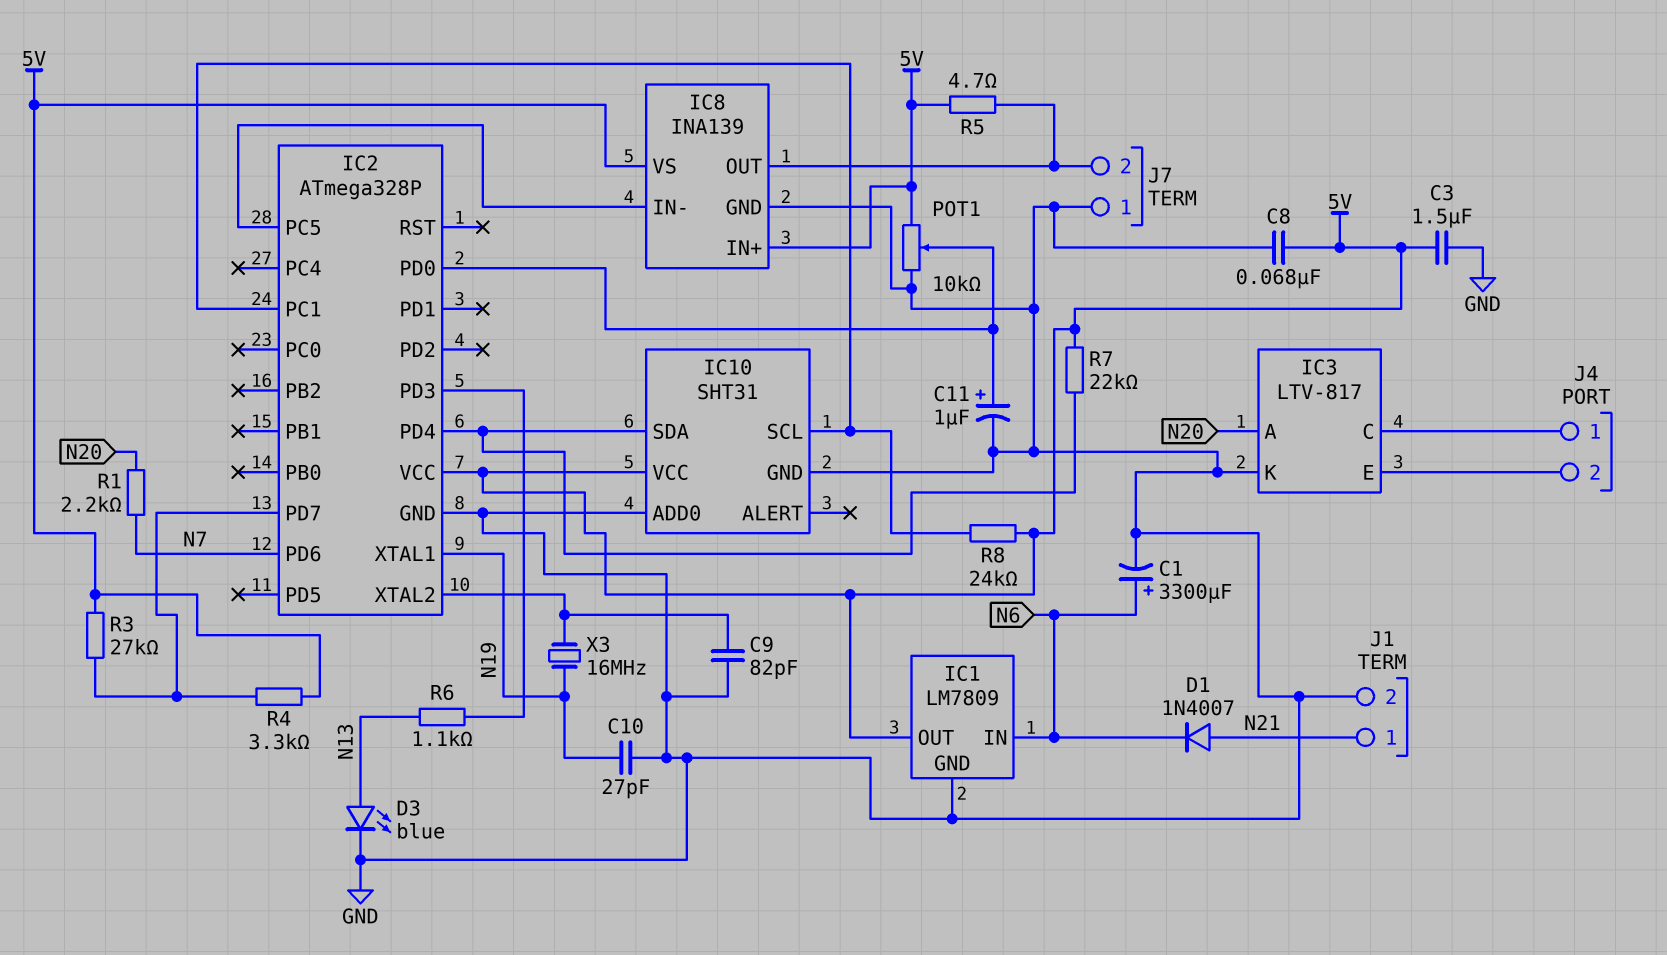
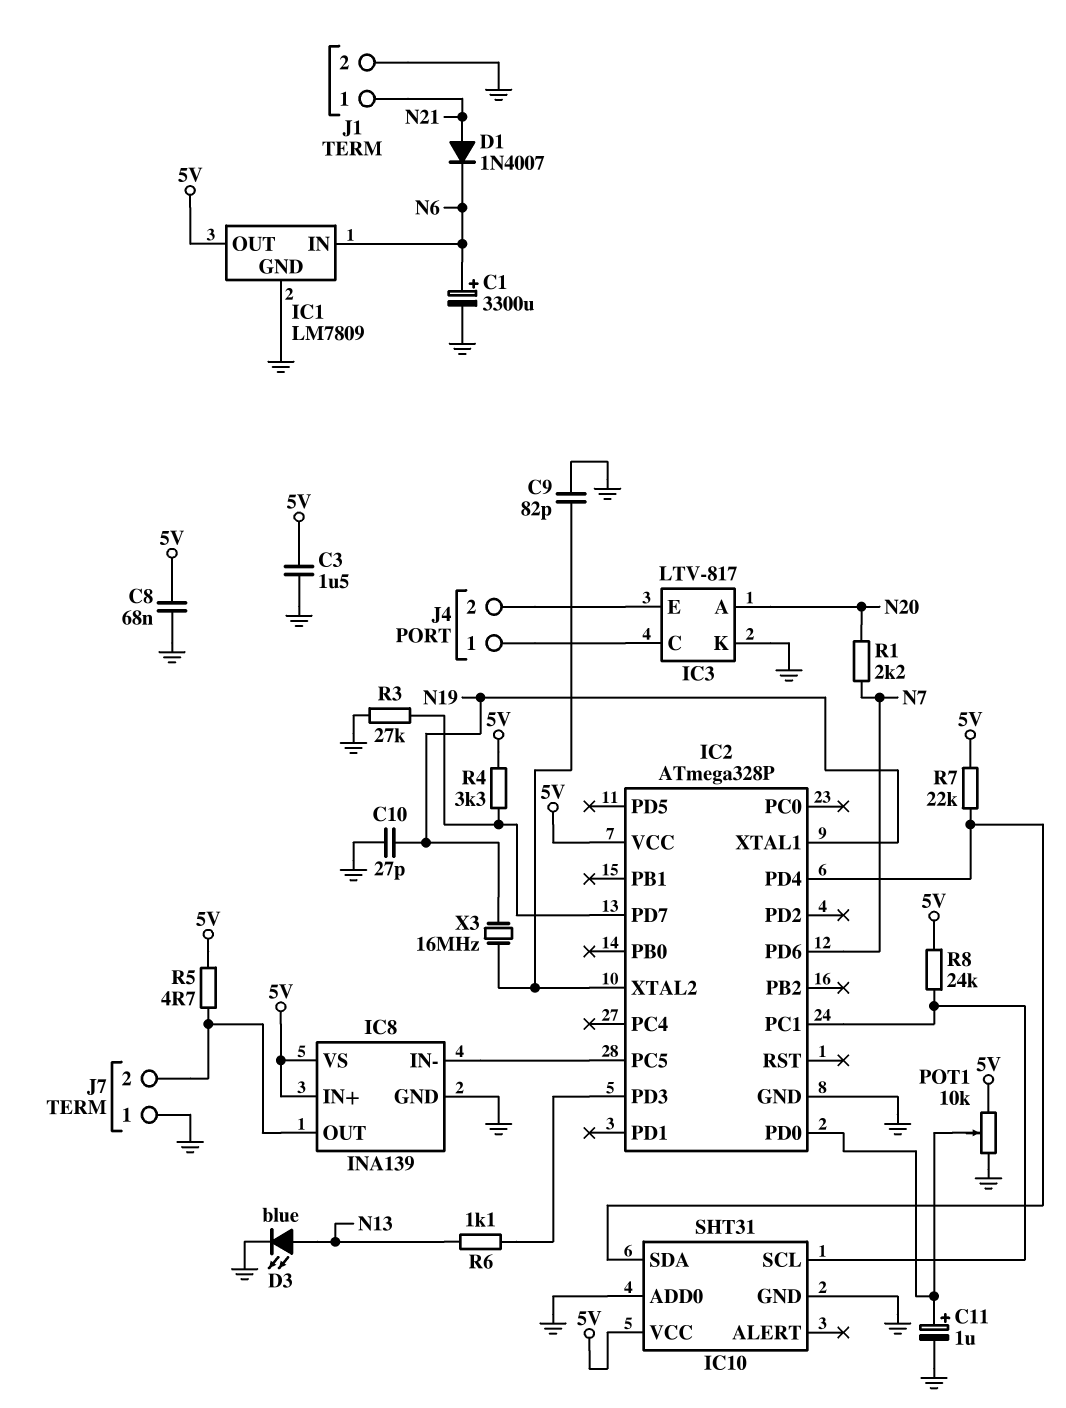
R3: 27k (5V, IC2/PD7) -> 27k (GND, IC2/PD7)

